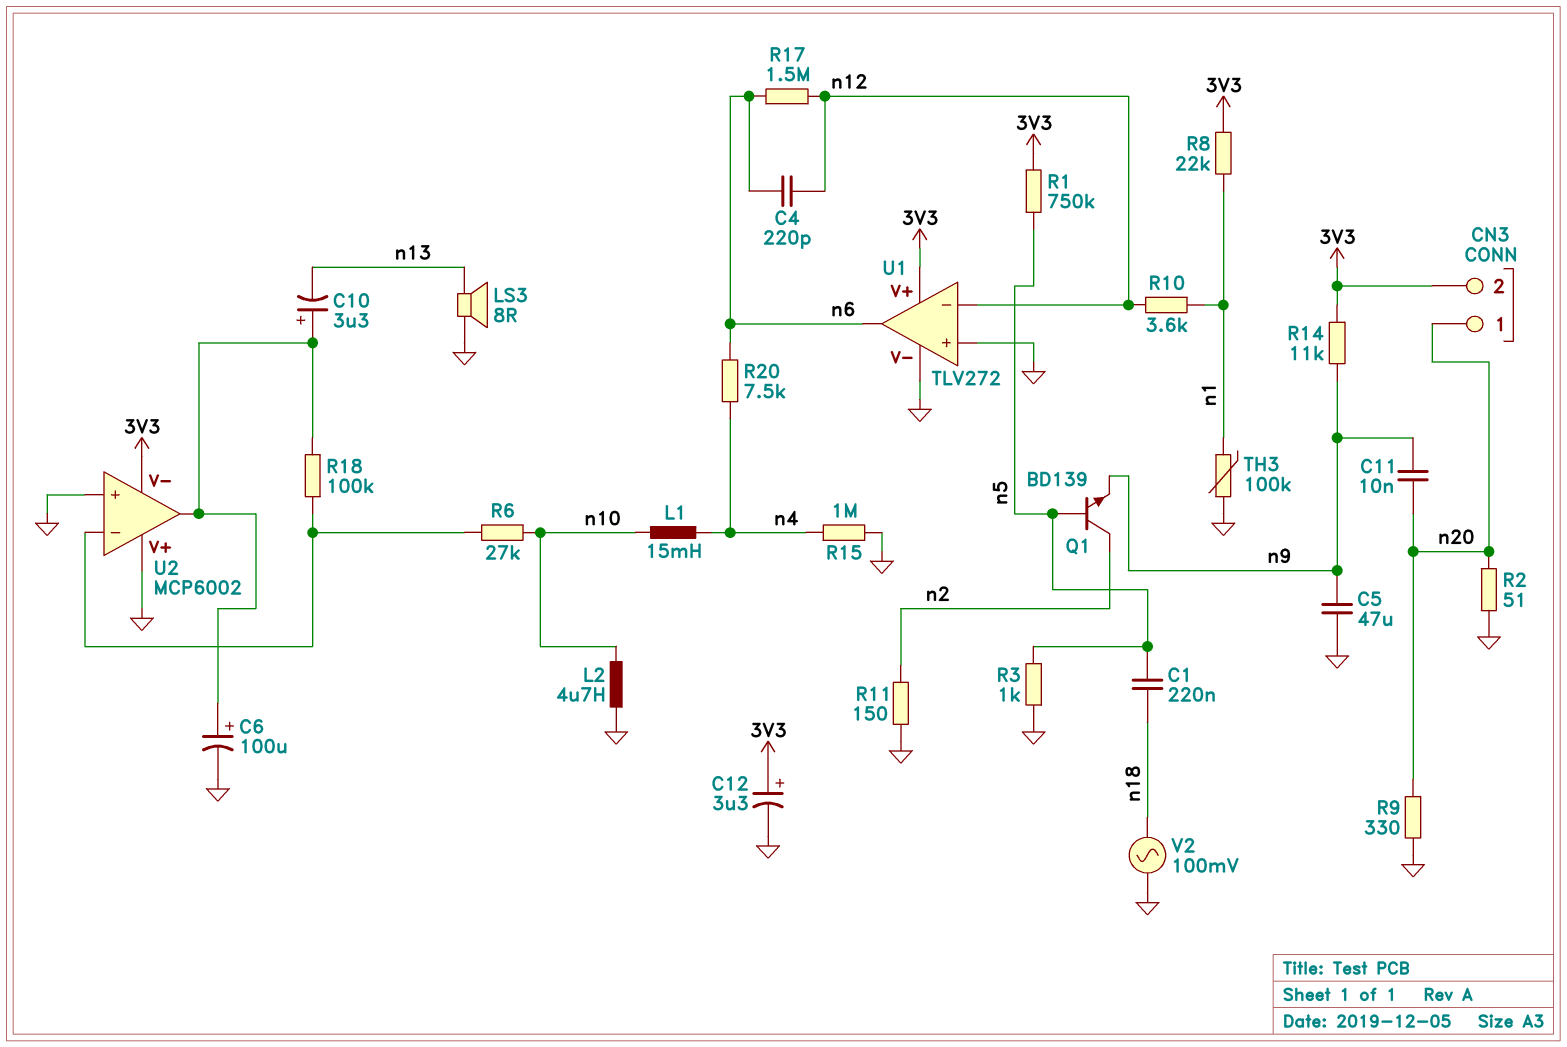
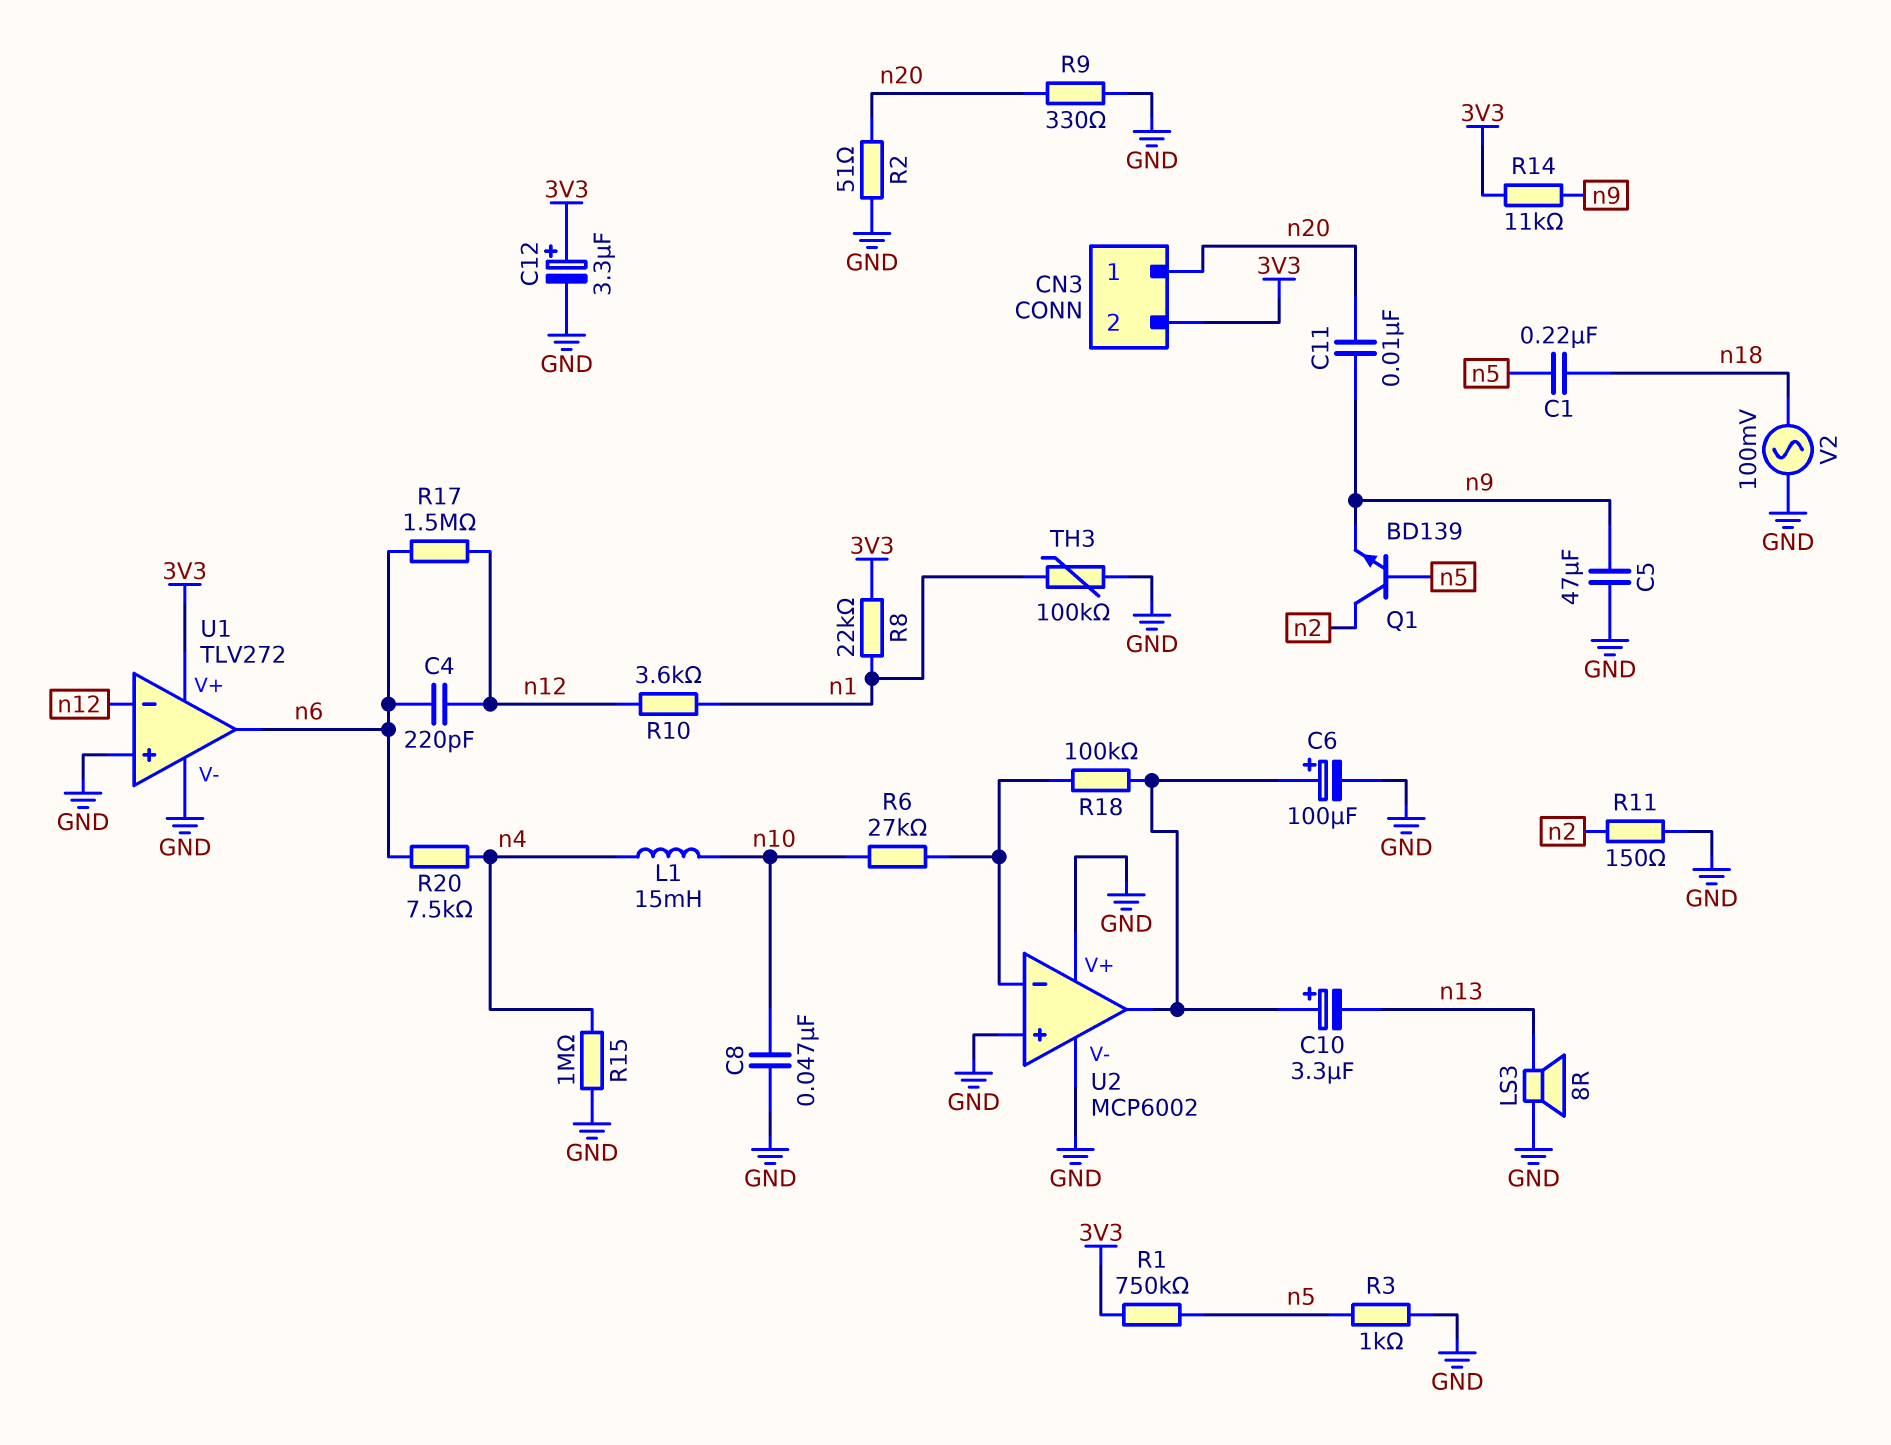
C8: none -> 47nF (GND, n10)
L2: 4.7uH (GND, n10) -> none
U2 pin V-: 3V3 -> GND

